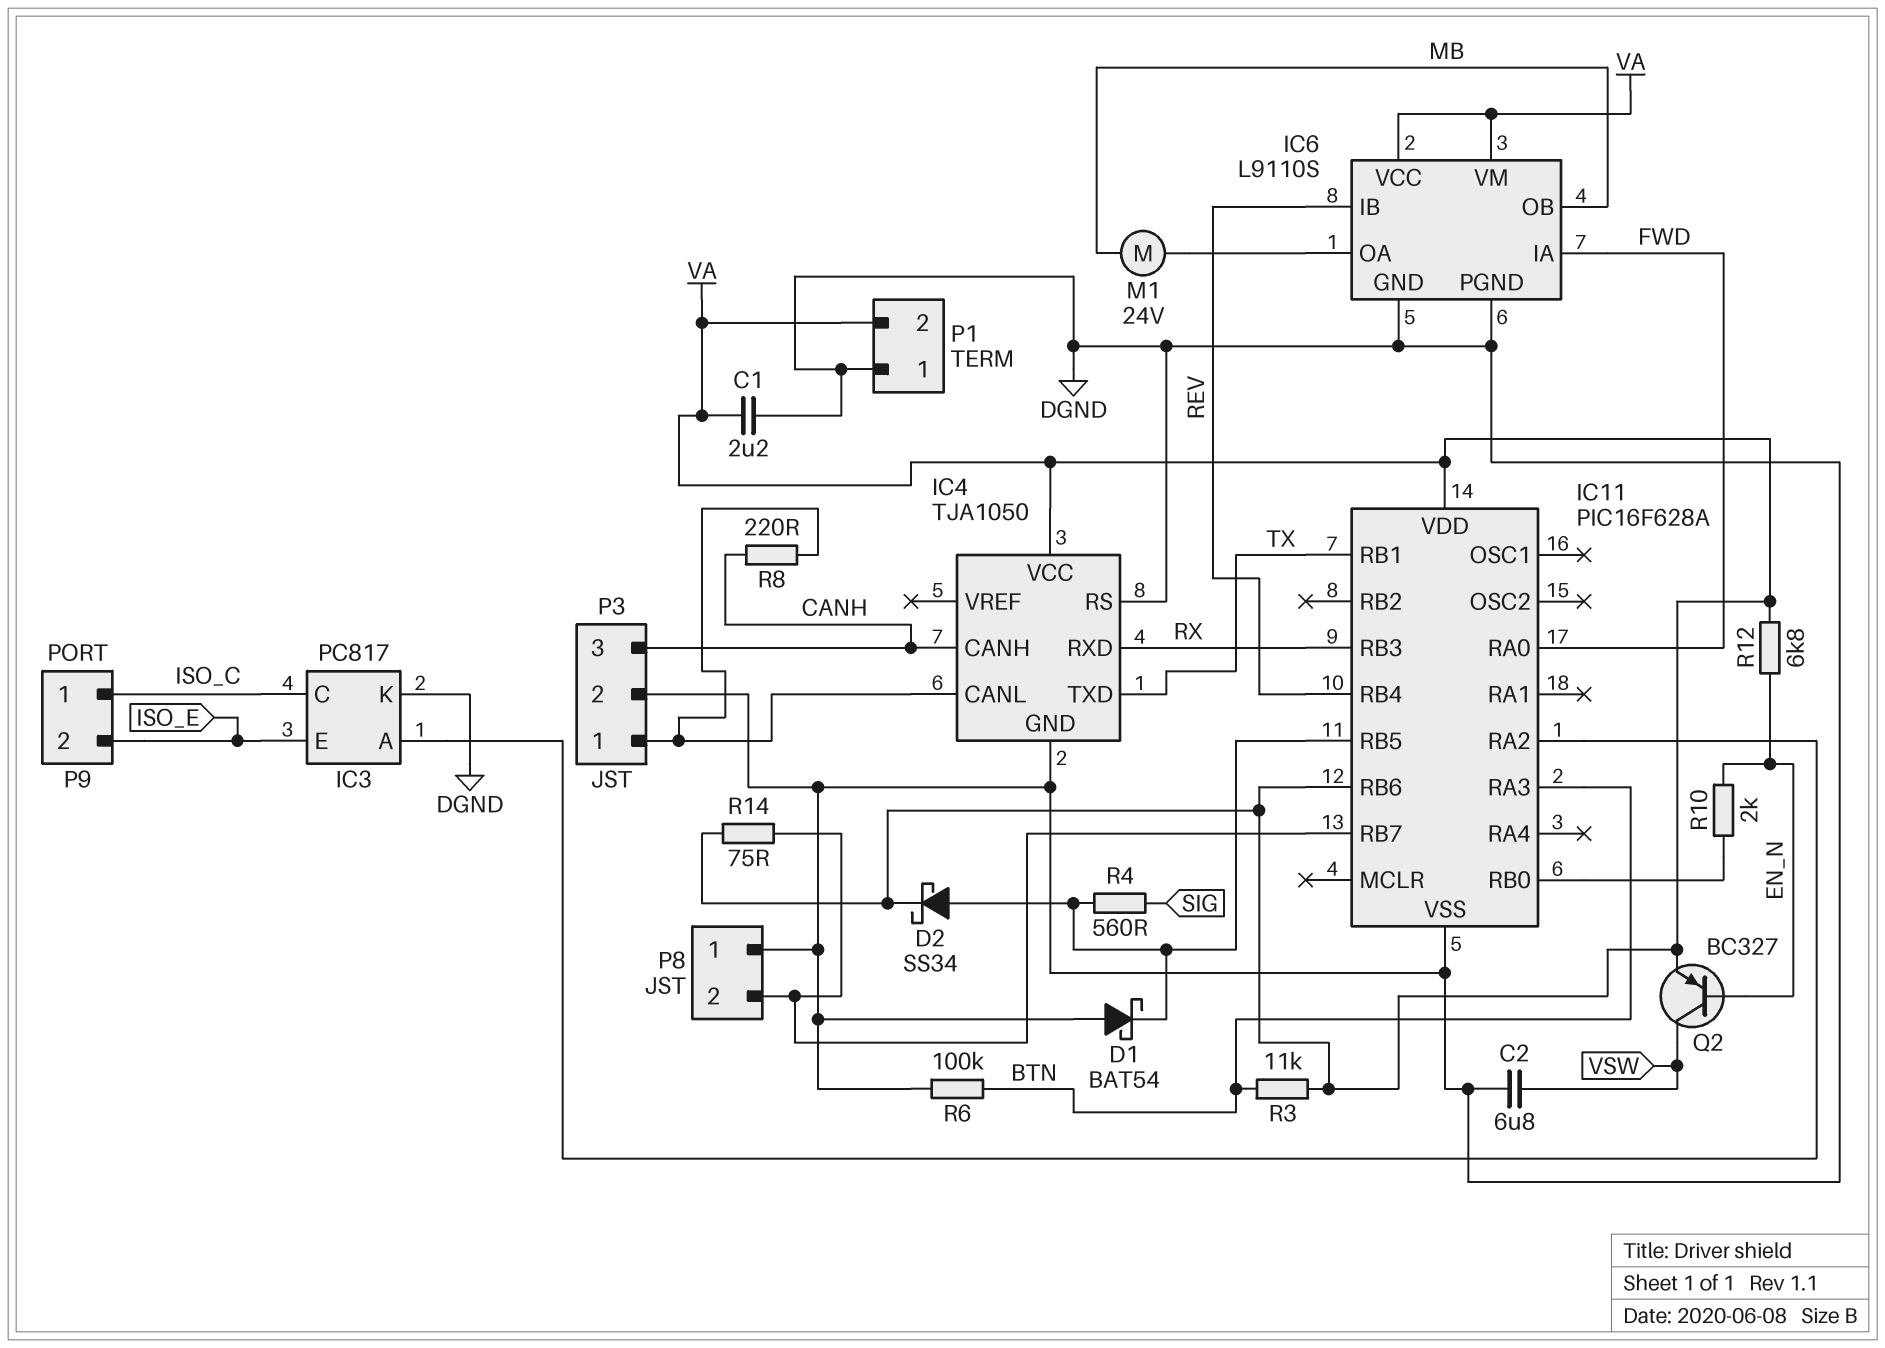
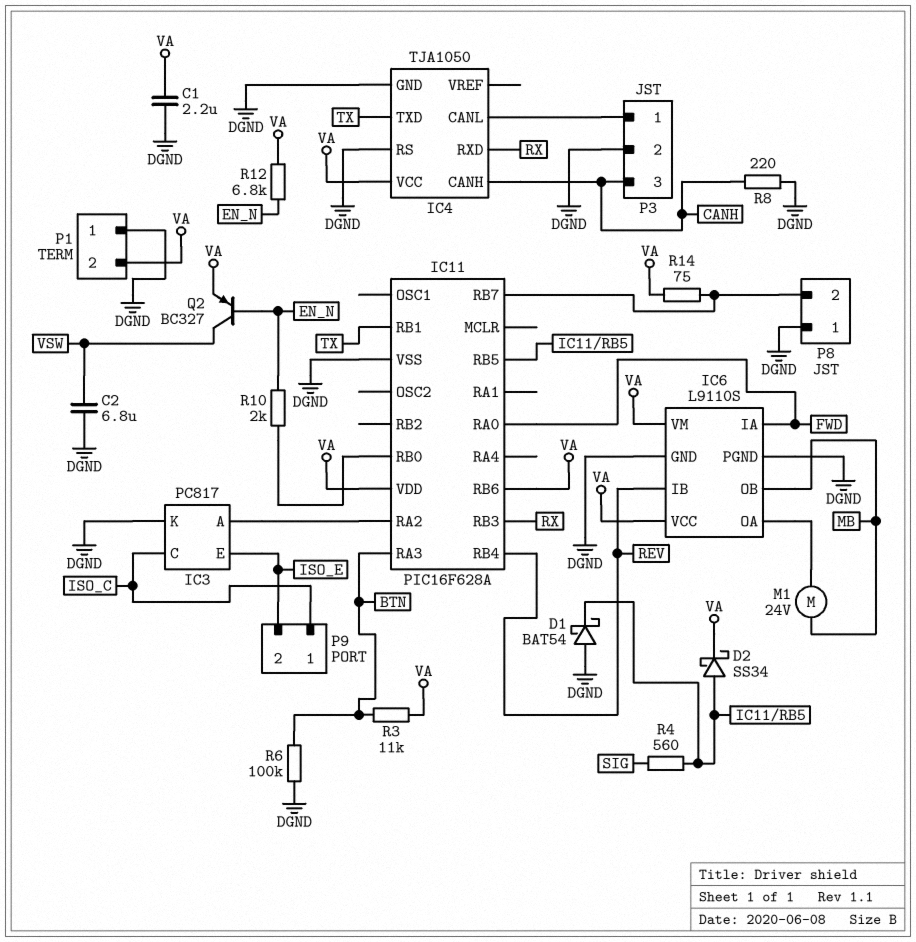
R8: 220 (CANH, IC4/CANL) -> 220 (CANH, DGND)

